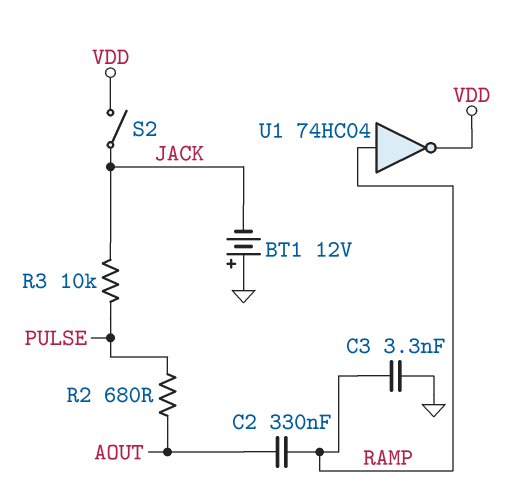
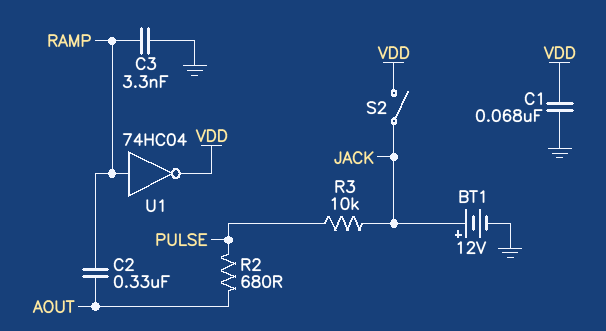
BT1: 12V (plus GND, minus JACK) -> 12V (plus JACK, minus GND)
C1: none -> 68nF (GND, VDD)

